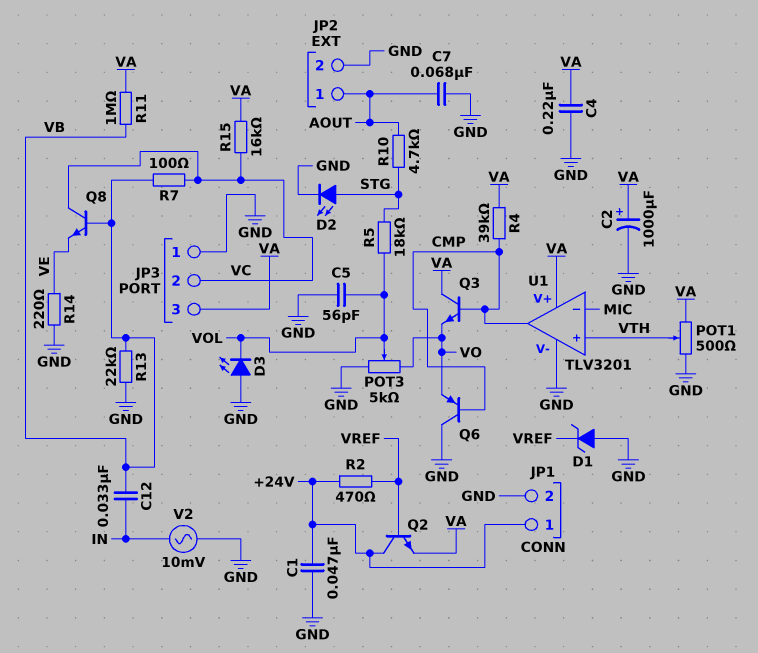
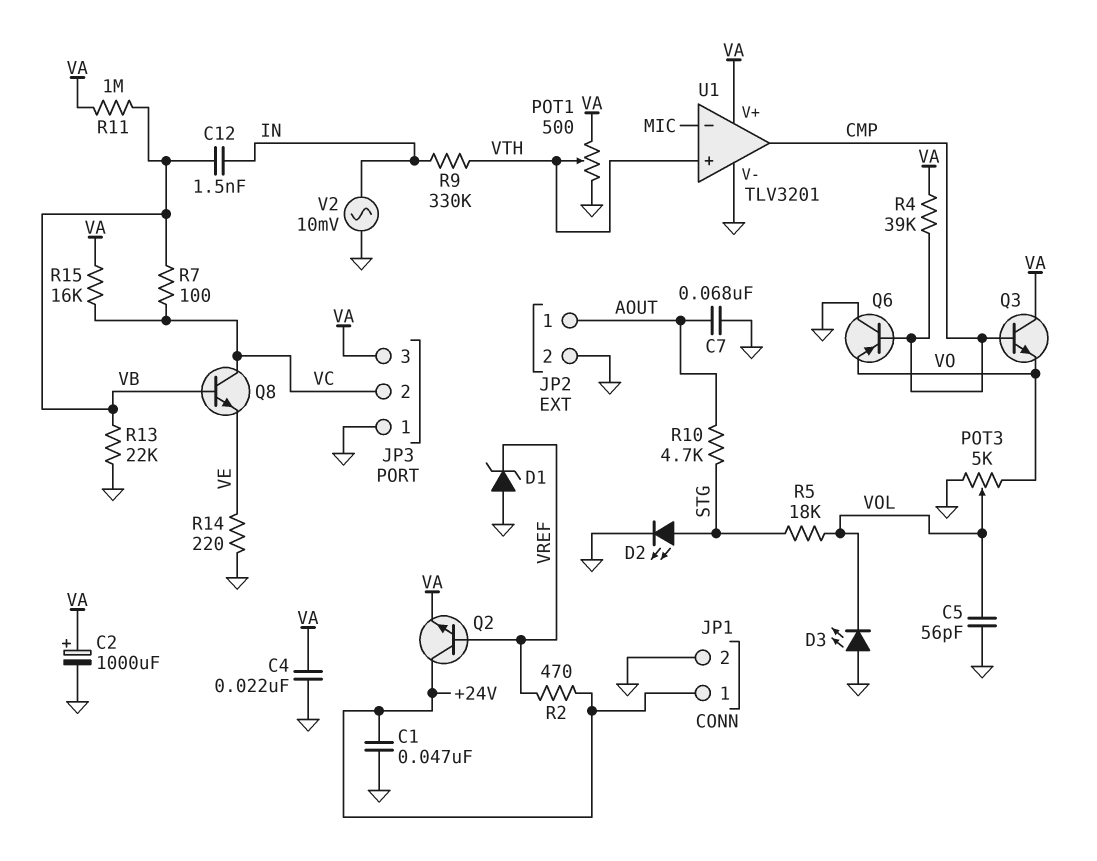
C4: 220nF (GND, VA) -> 22nF (GND, VA)
C12: 33nF (IN, VB) -> 1.5nF (IN, VB)
R9: none -> 330k (IN, VTH)

